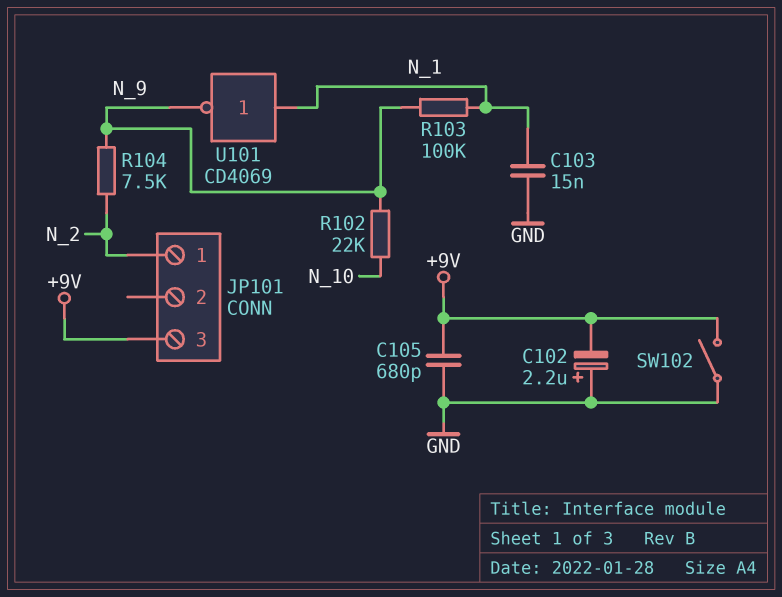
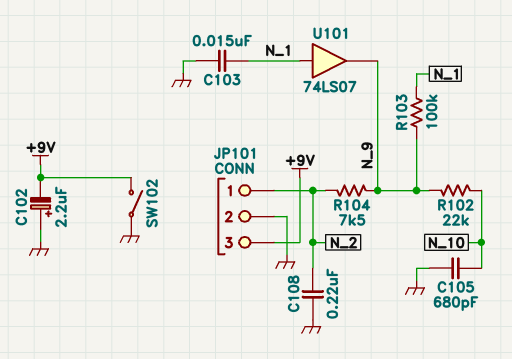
C105: 680pF (+9V, GND) -> 680pF (GND, N_10)
C108: none -> 220nF (GND, N_2)
JP101 pin 2: none -> GND
U101: NOT CD4069 (in N_1, out N_9) -> buffer 74LS07 (in N_1, out N_9)

